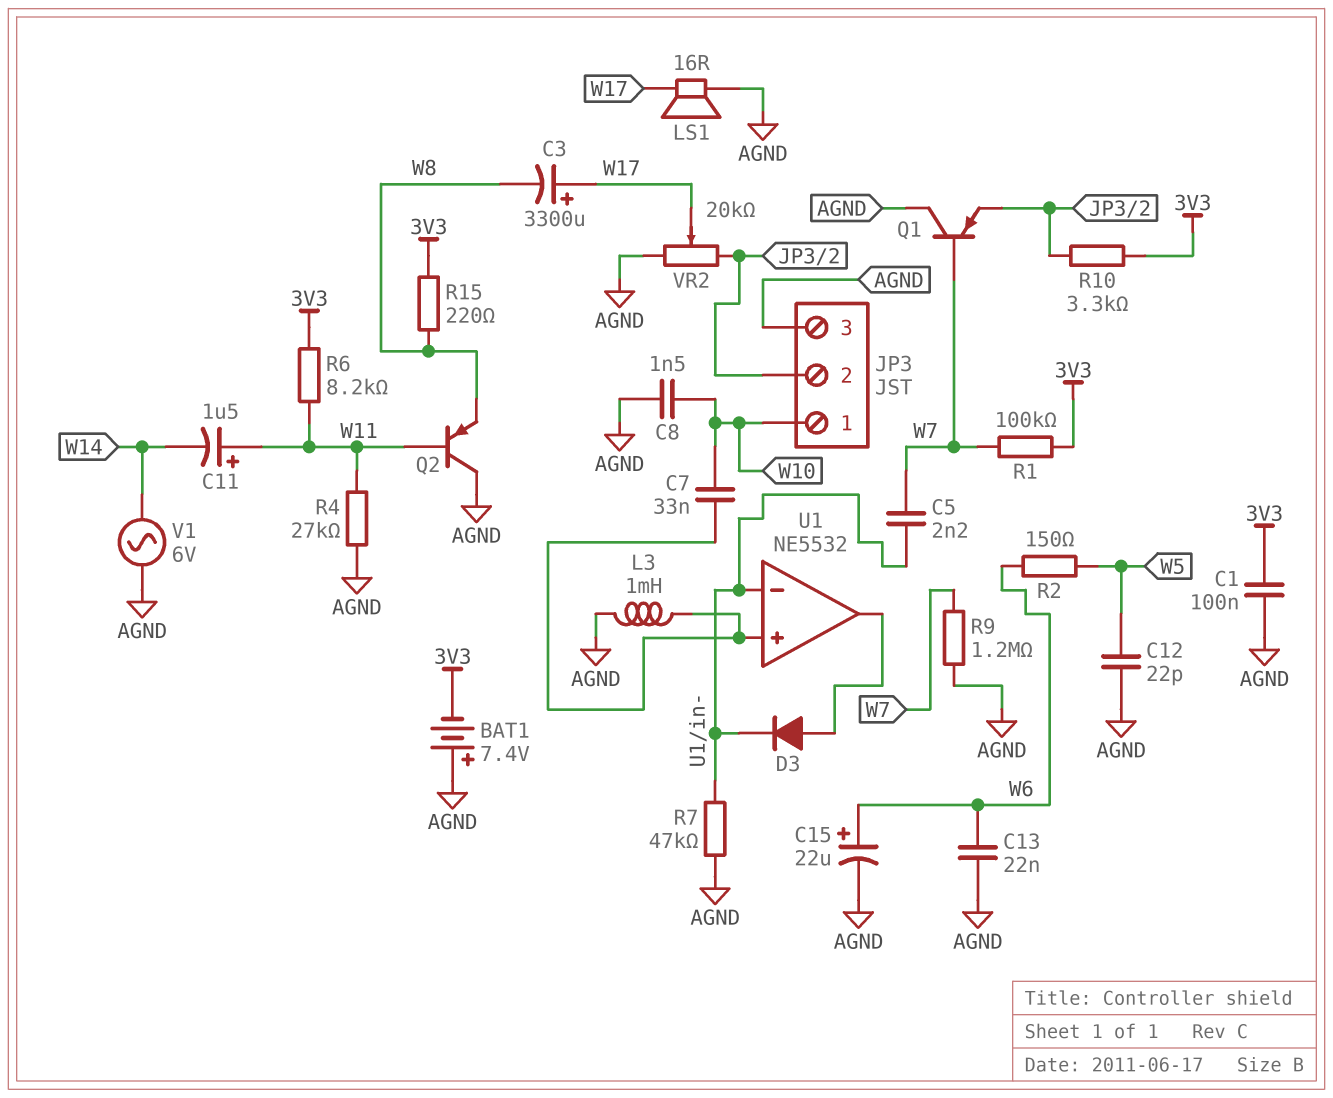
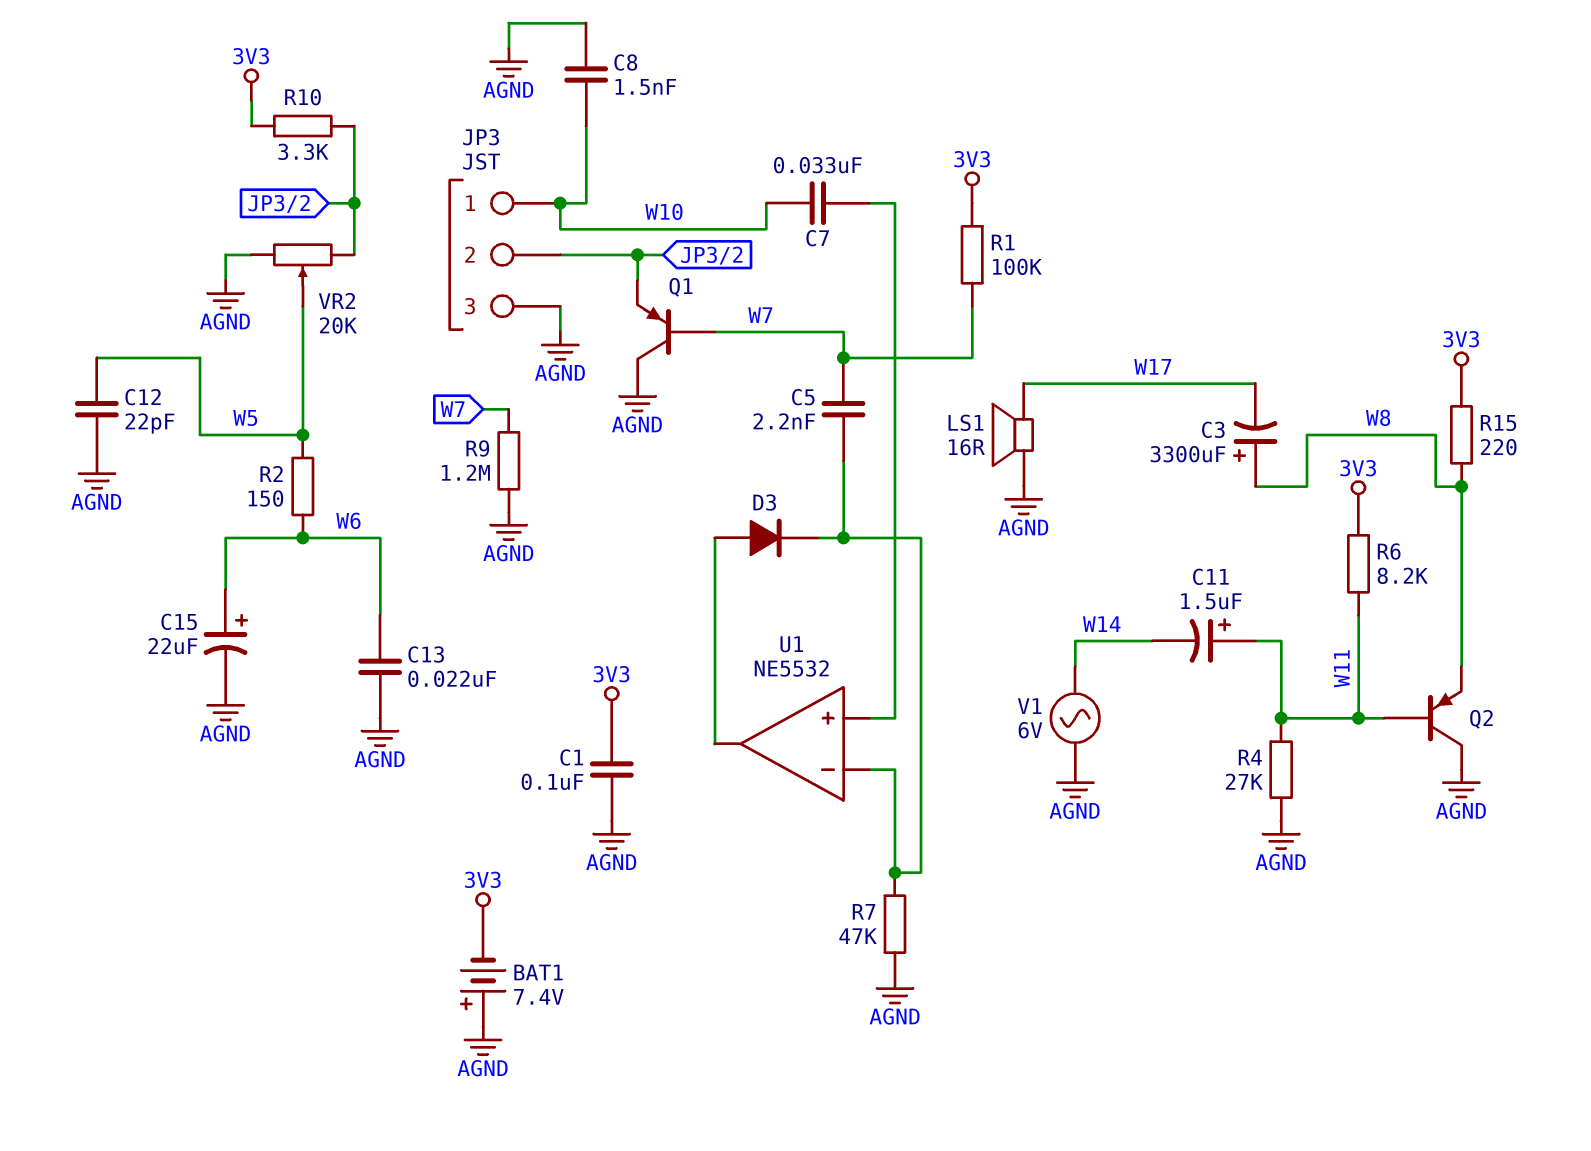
C3: 3300uF (plus W17, minus W8) -> 3300uF (plus W8, minus W17)
L3: 1mH (AGND, U1/in+) -> none
VR2: 20k (AGND, JP3/2, wiper W17) -> 20k (AGND, JP3/2, wiper W5)

